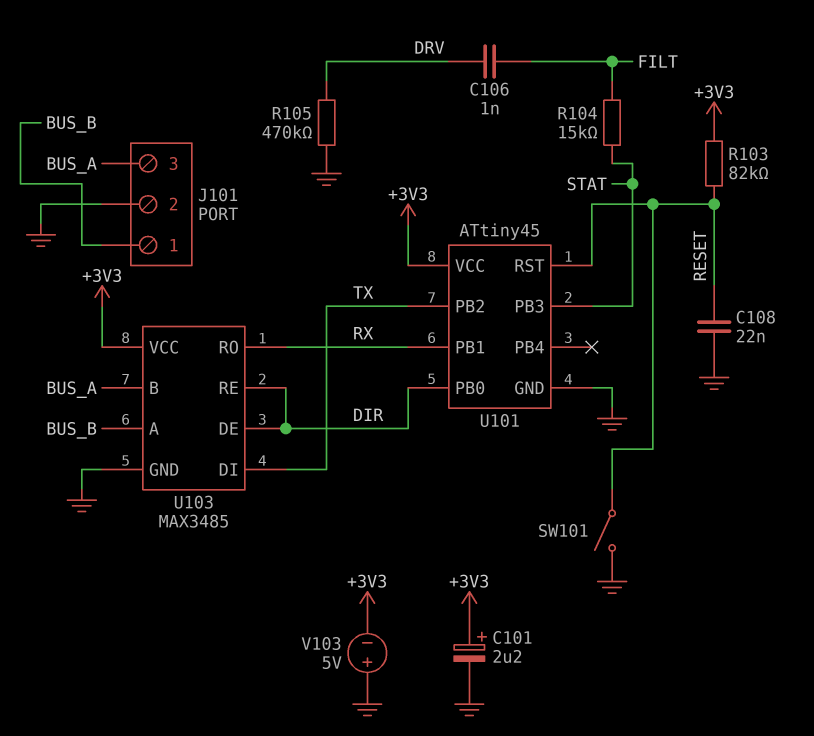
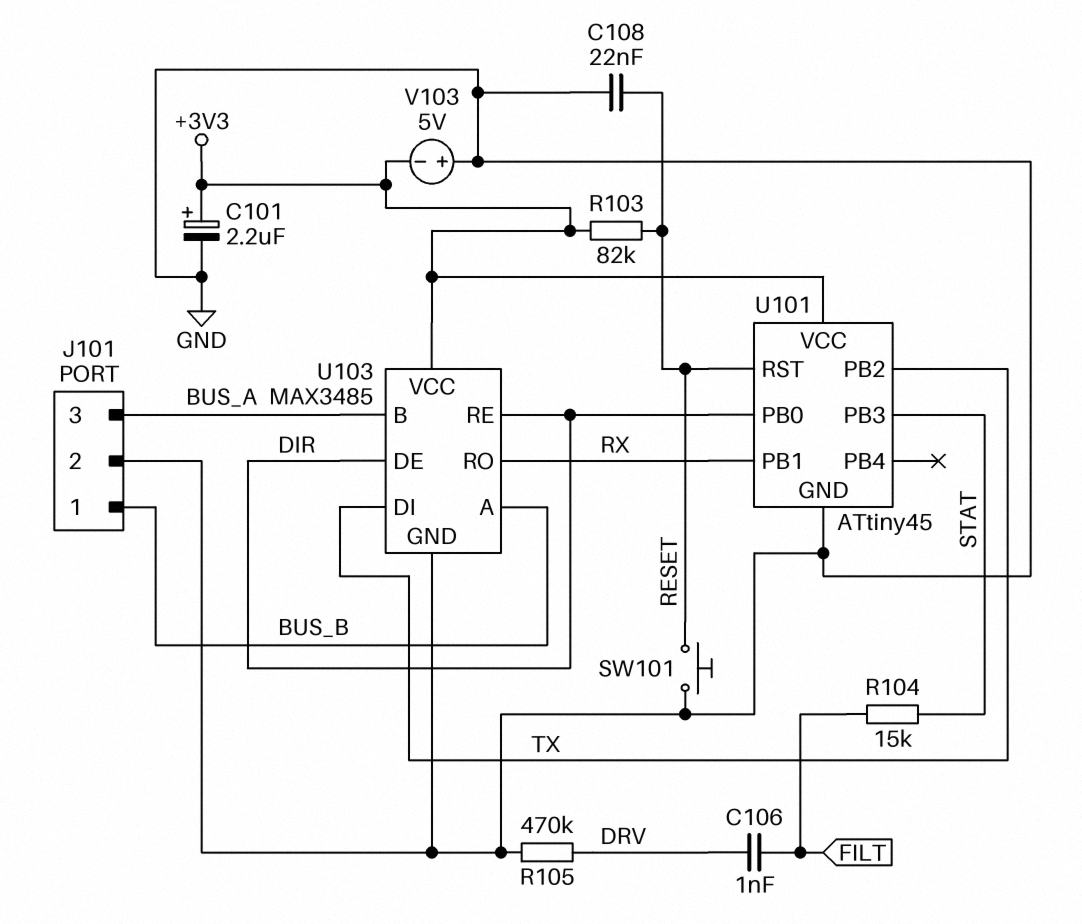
SW101: switch (GND, RESET) -> button (GND, RESET)

